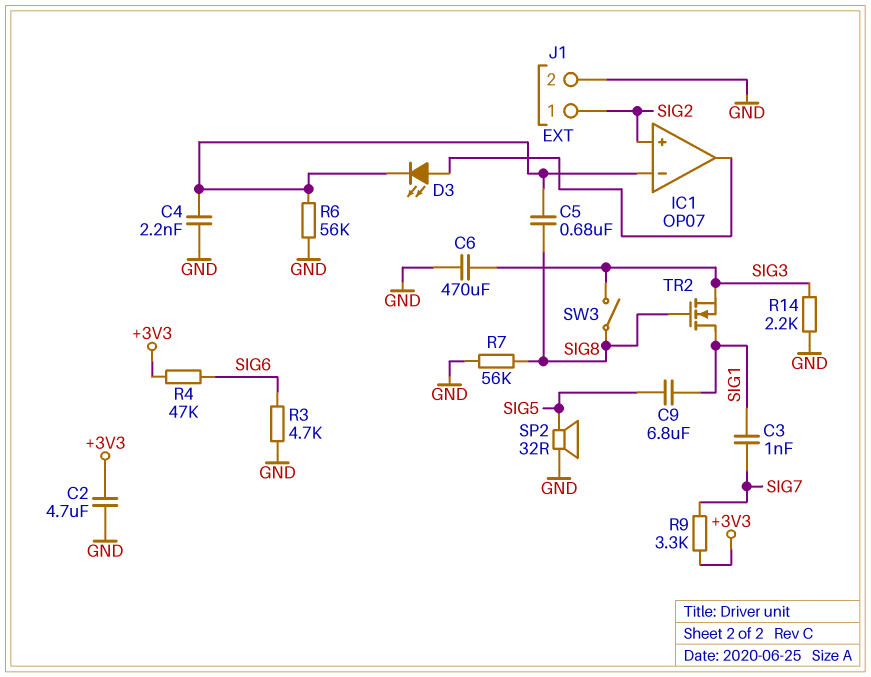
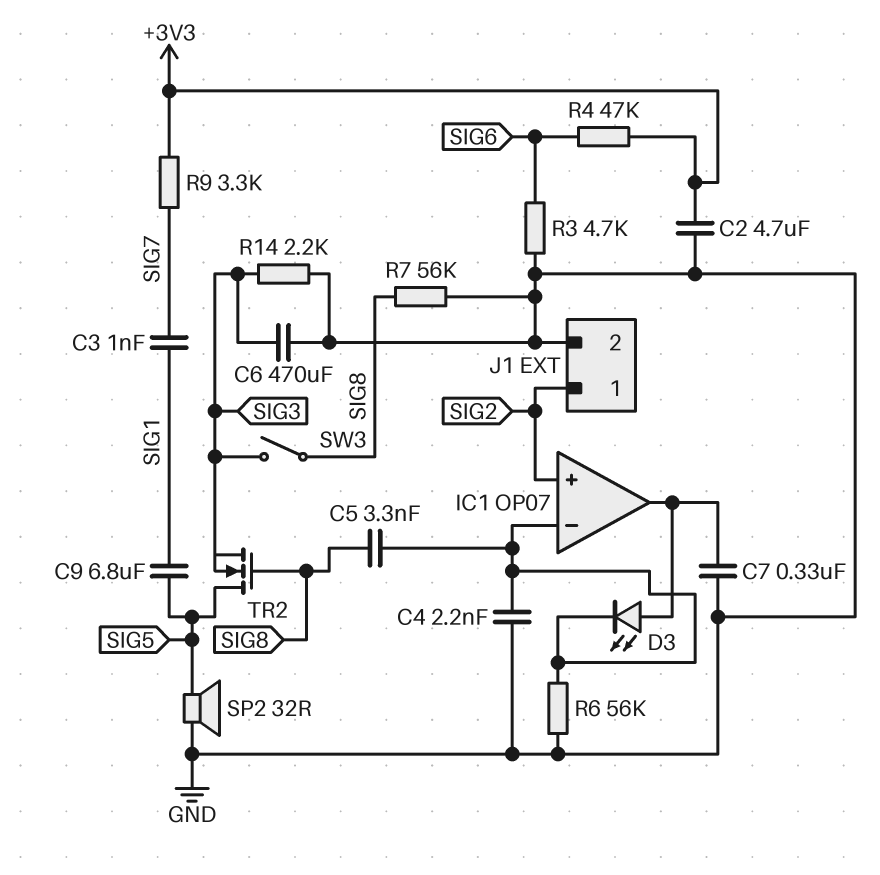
C5: 680nF (IC1/in-, SIG8) -> 3.3nF (IC1/in-, SIG8)
C7: none -> 330nF (GND, IC1/out)
TR2: NMOS (G SIG8, D SIG1, S SIG3) -> NMOS (G SIG8, D SIG5, S SIG3)

